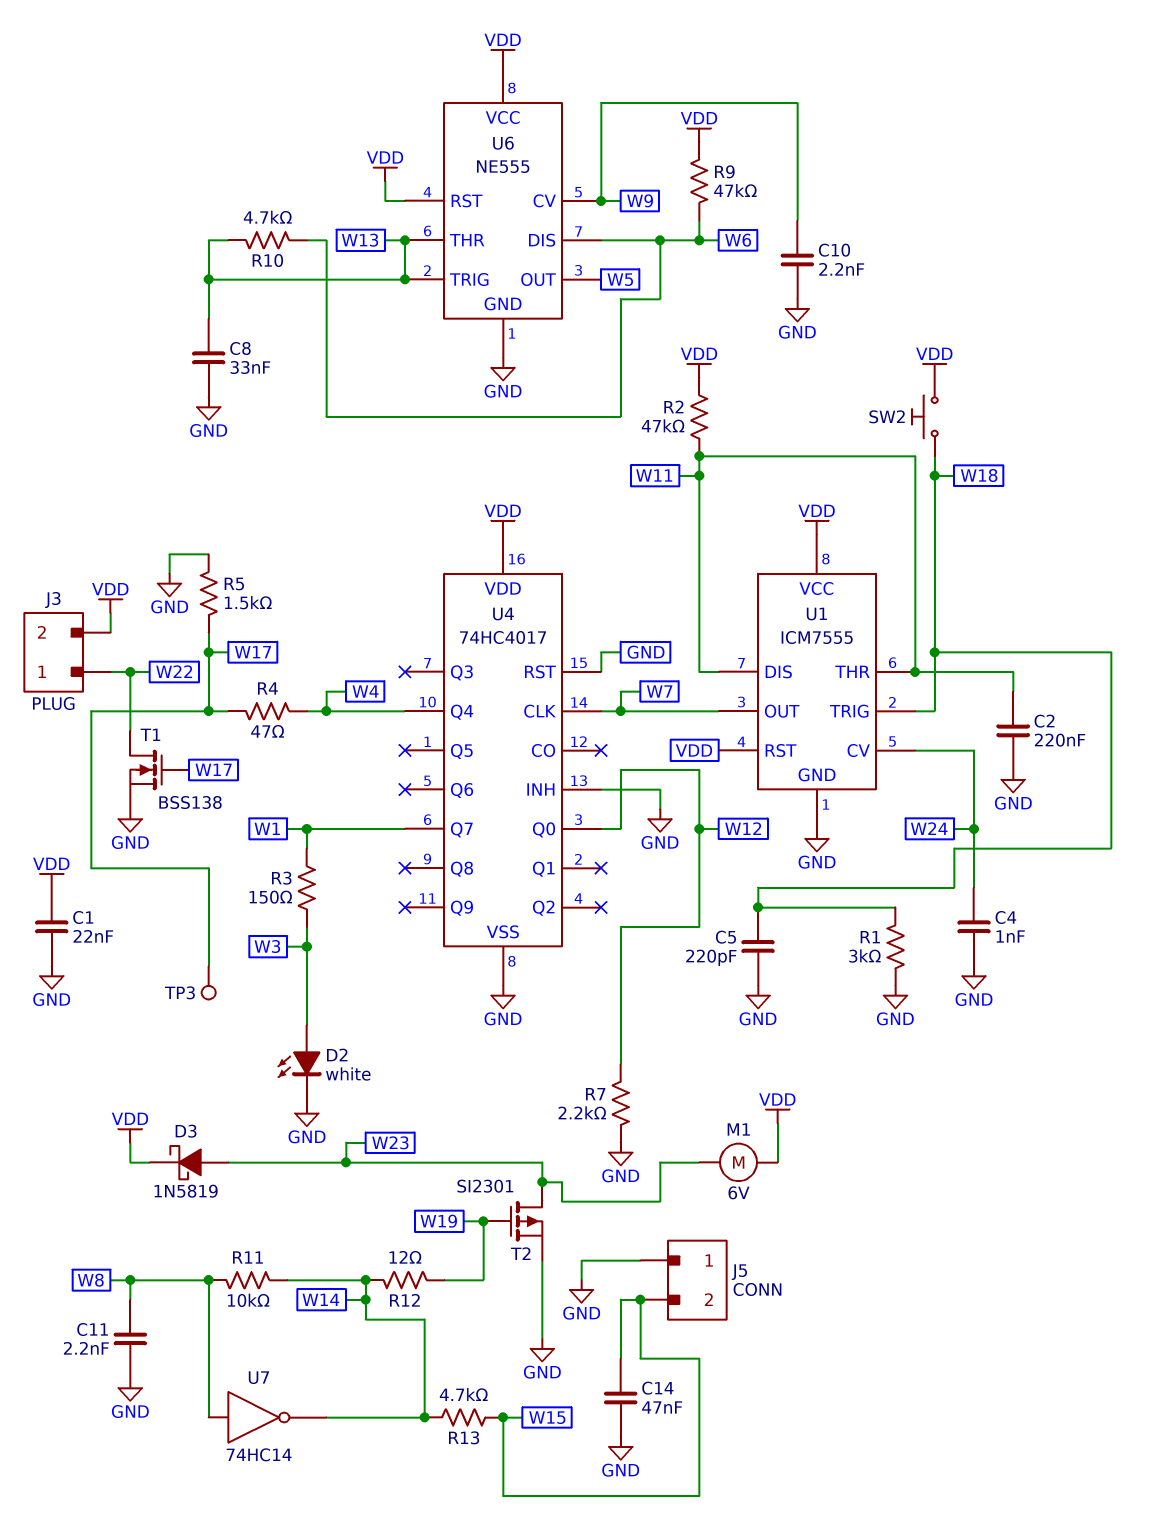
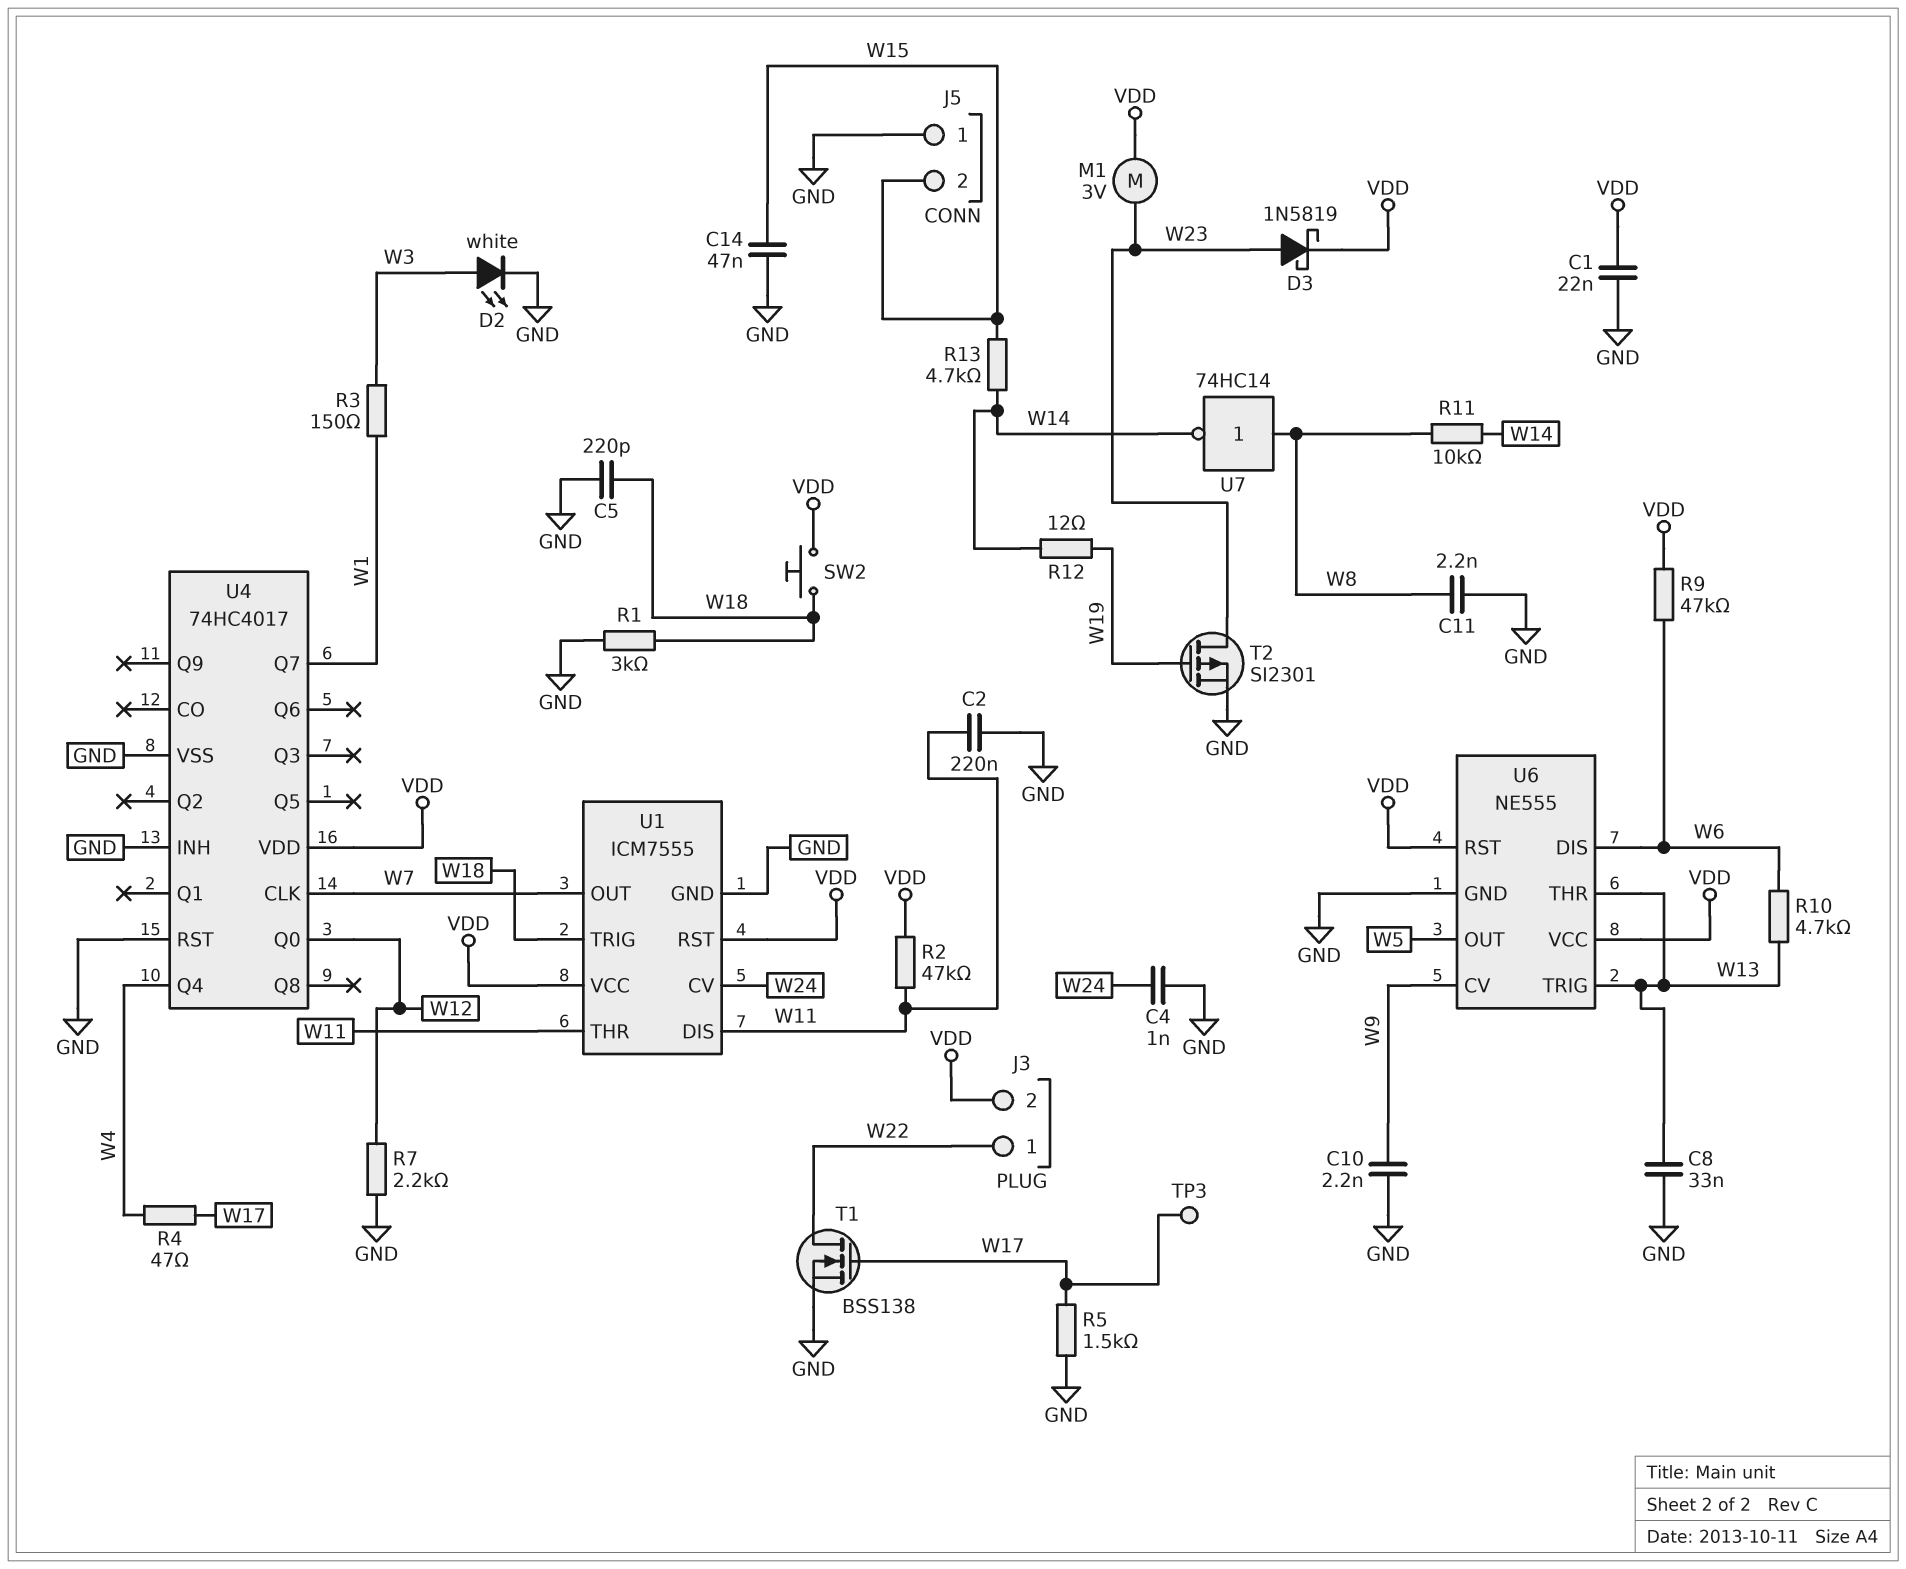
M1: motor 6V (VDD, W23) -> motor 3V (VDD, W23)

